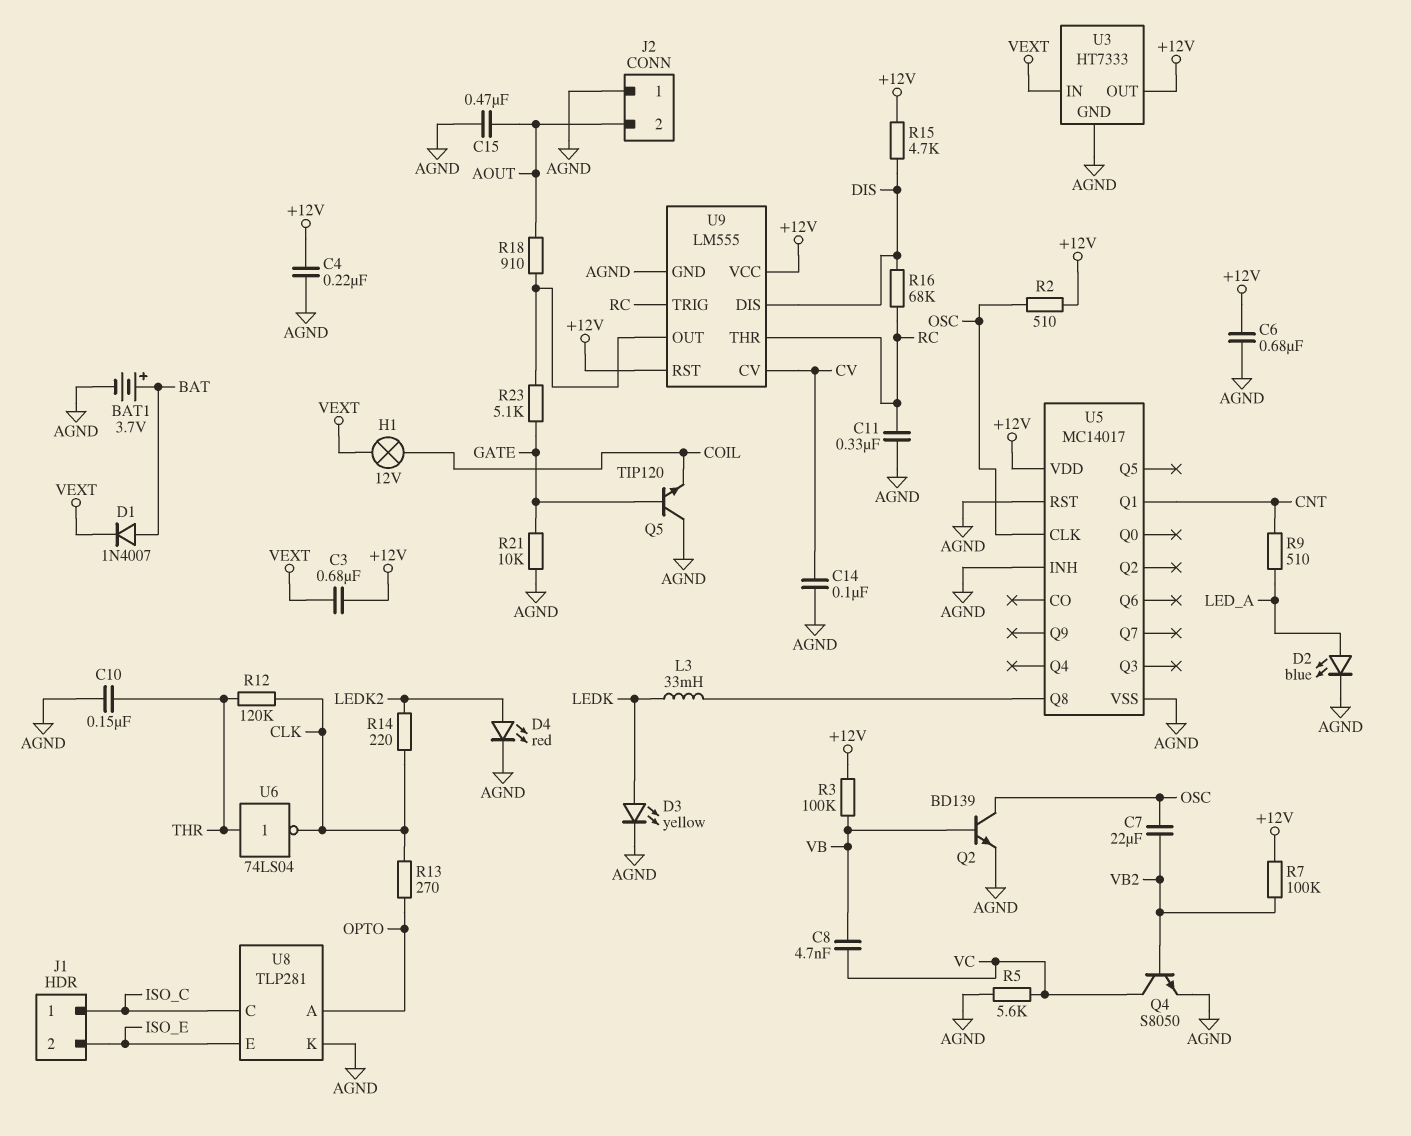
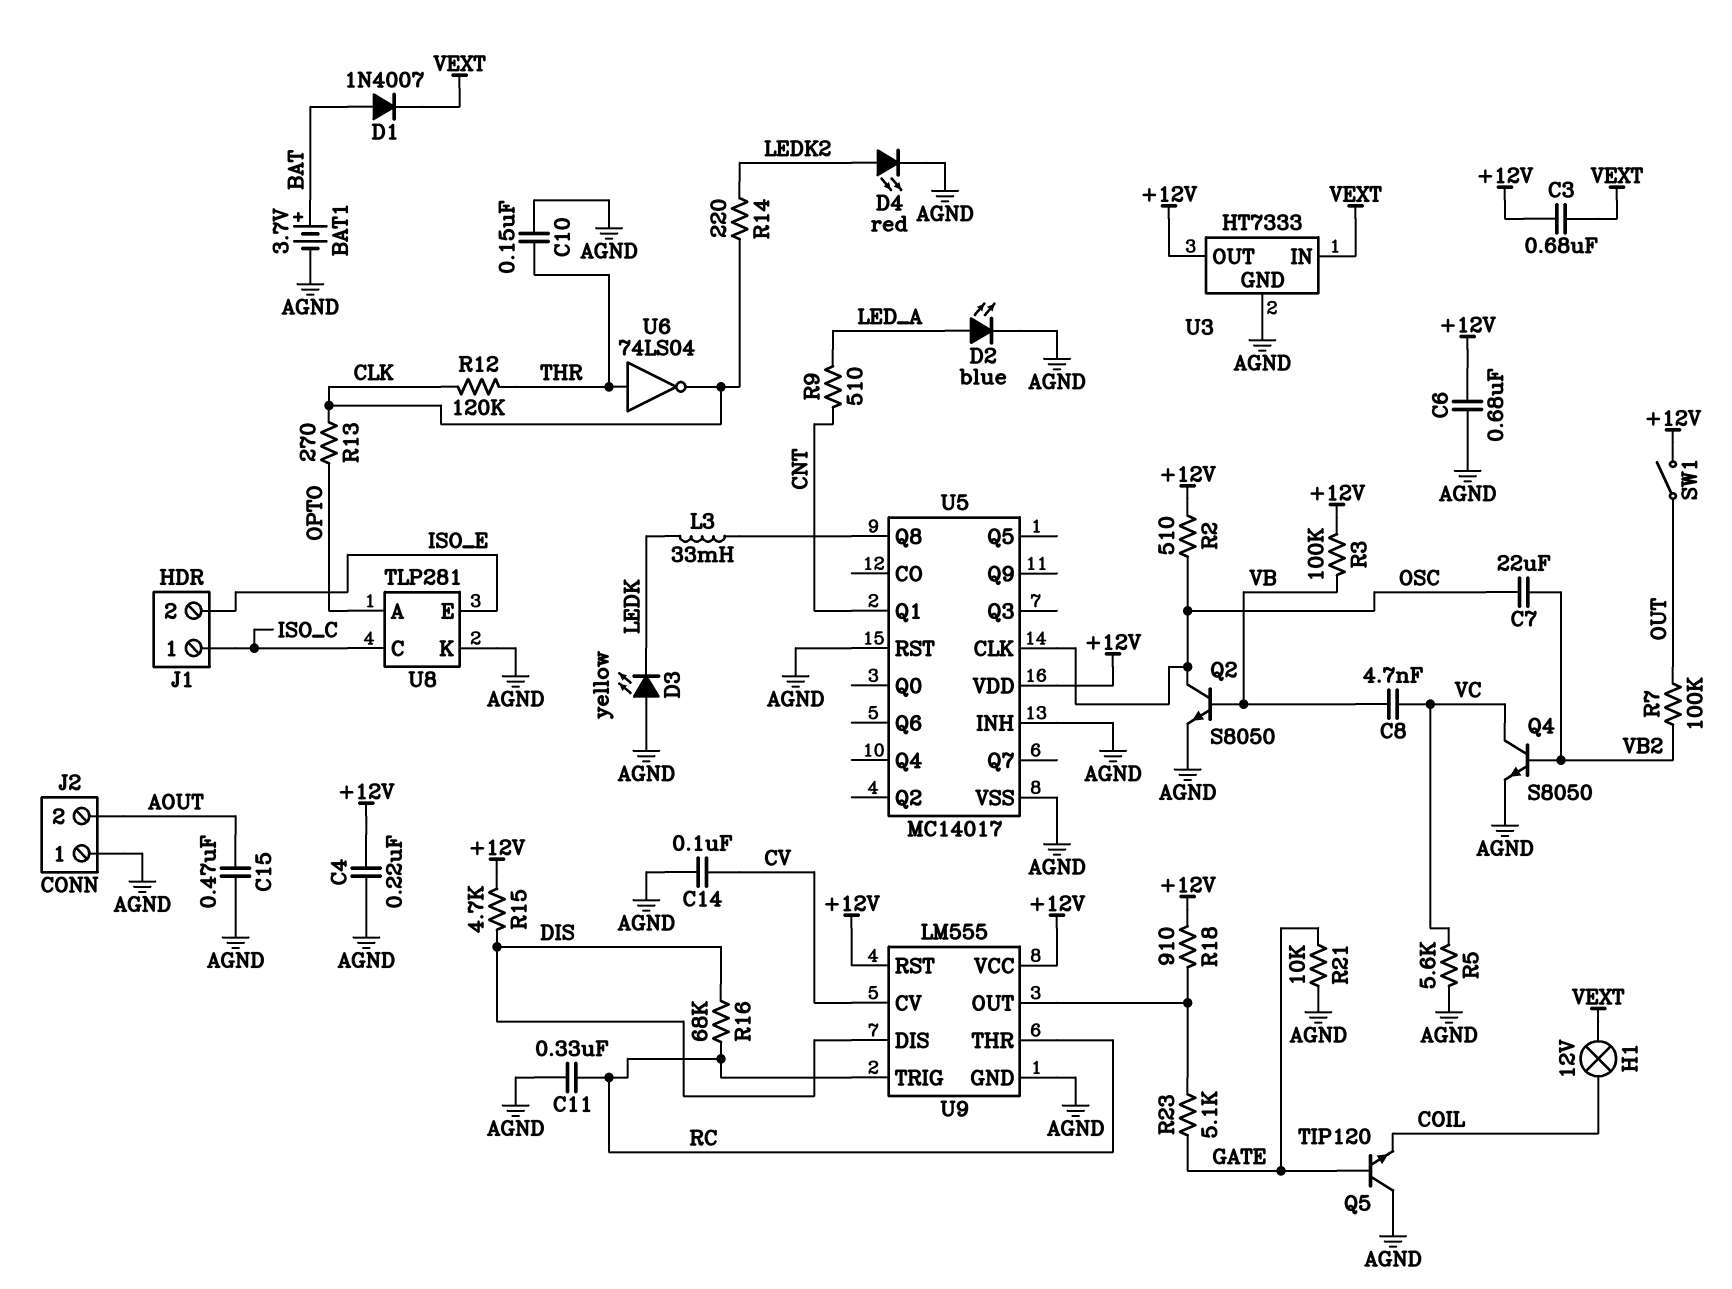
D3: LED yellow (A LEDK, K AGND) -> LED yellow (A AGND, K LEDK)
Q2: NPN BD139 (B VB, C OSC, E AGND) -> NPN S8050 (B VB, C OSC, E AGND)
R7: 100k (+12V, VB2) -> 100k (OUT, VB2)
R18: 910 (AOUT, U9/OUT) -> 910 (+12V, U9/OUT)
SW1: none -> switch (+12V, OUT)

